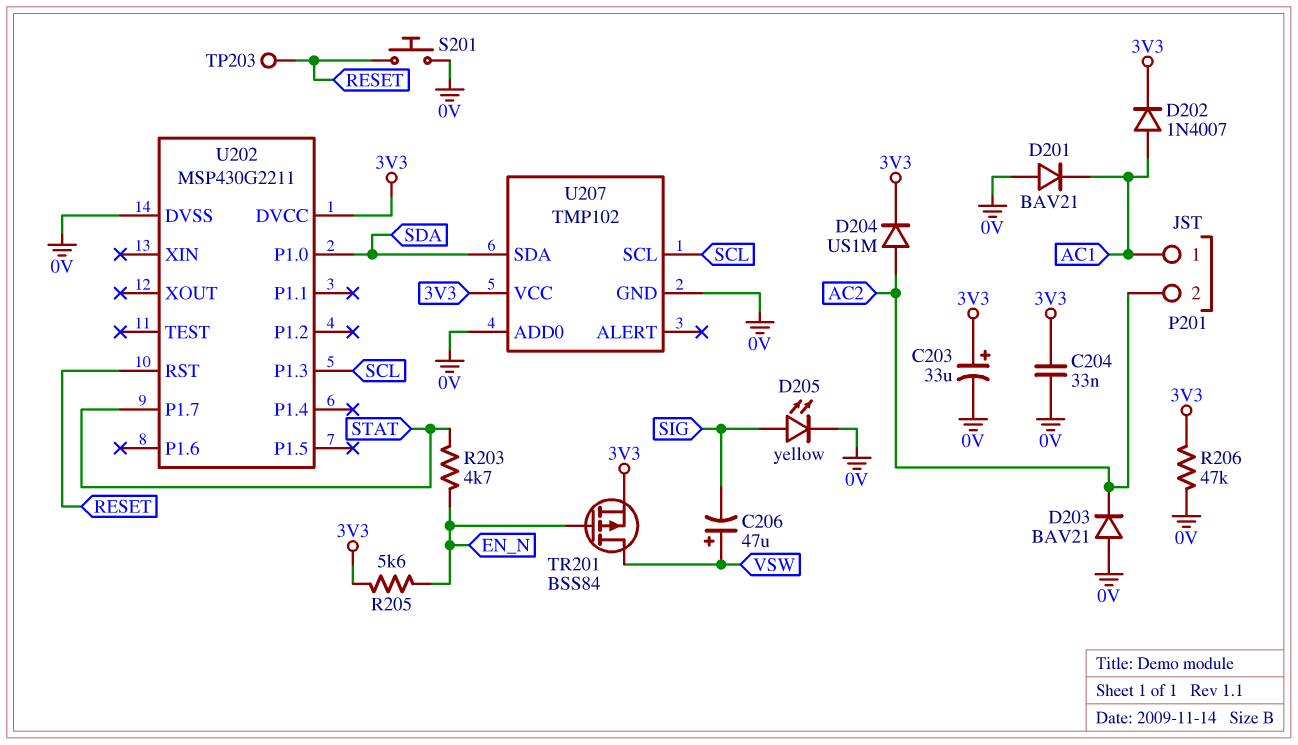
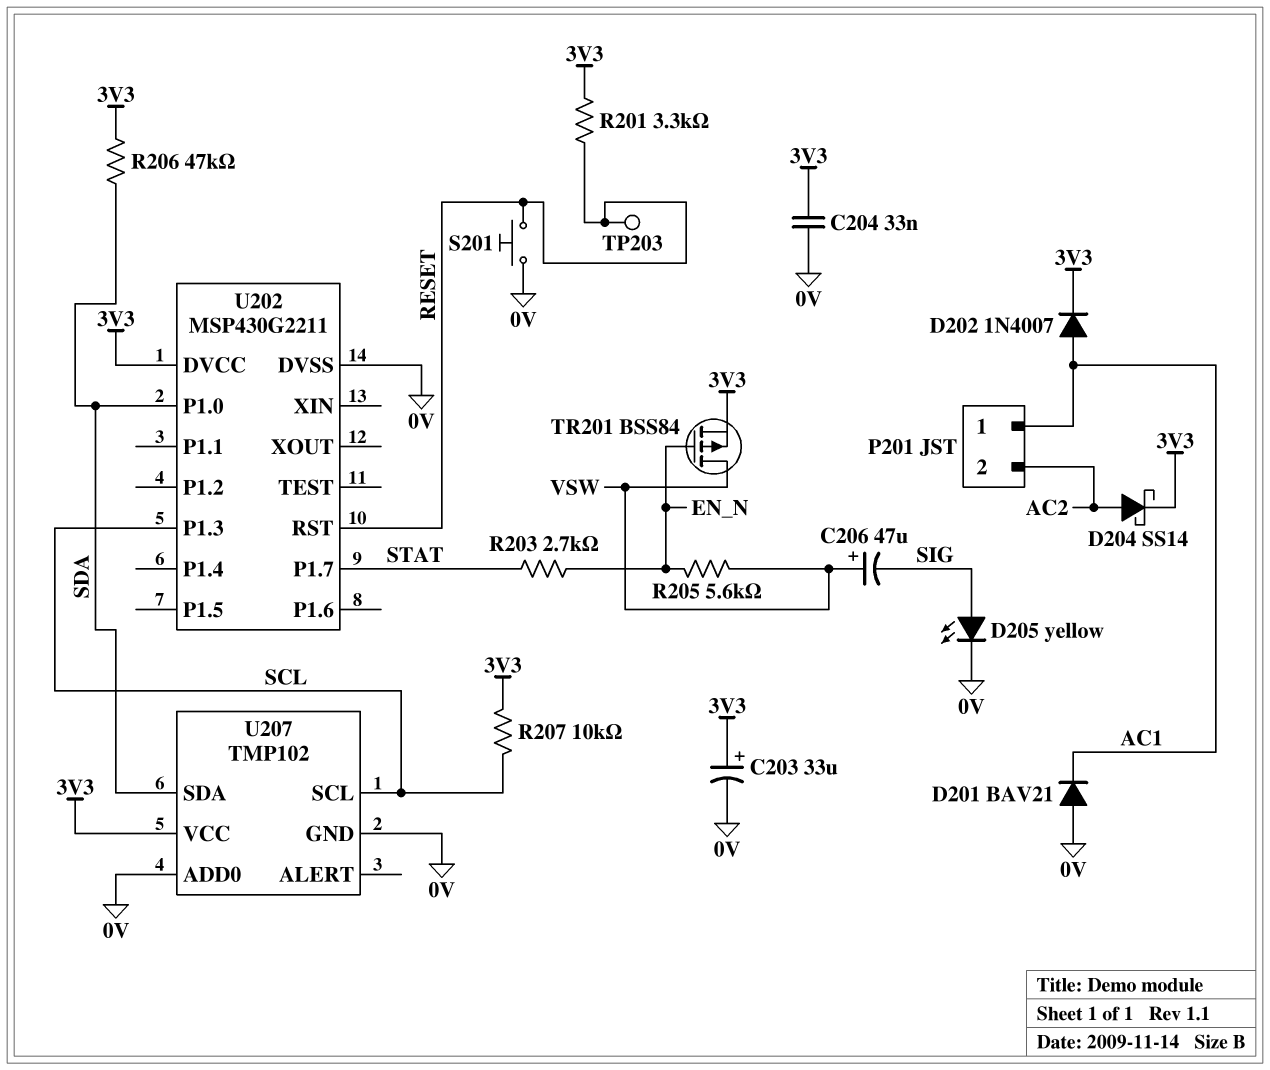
D203: diode BAV21 (A 0V, K AC2) -> none
D204: diode US1M (A AC2, K 3V3) -> schottky SS14 (A AC2, K 3V3)
R201: none -> 3.3k (3V3, RESET)
R203: 4.7k (EN_N, STAT) -> 2.7k (EN_N, STAT)
R205: 5.6k (3V3, EN_N) -> 5.6k (EN_N, VSW)
R206: 47k (0V, 3V3) -> 47k (3V3, SDA)
R207: none -> 10k (3V3, SCL)

